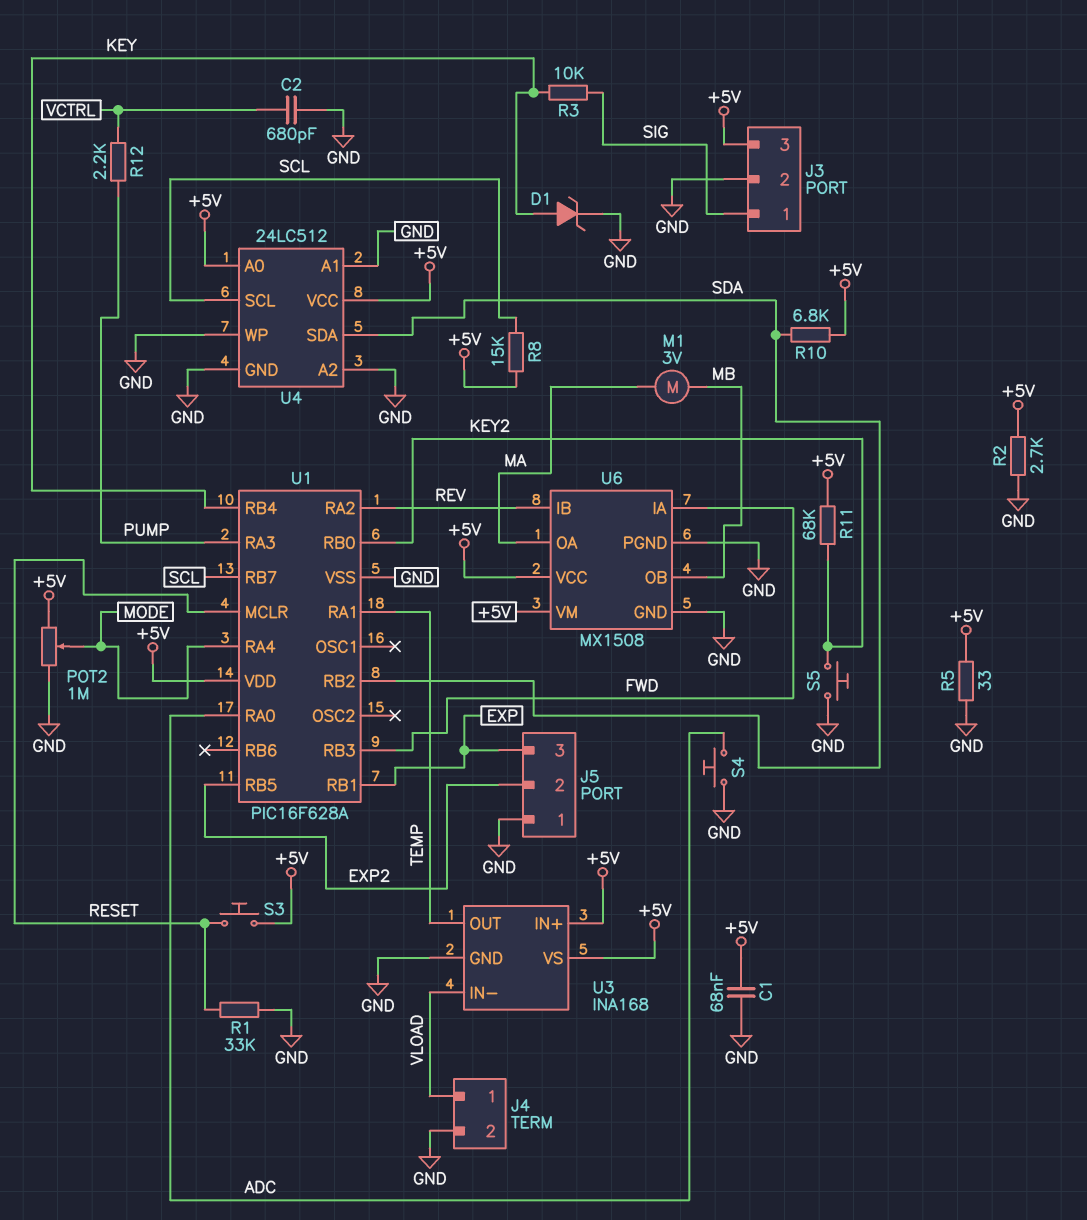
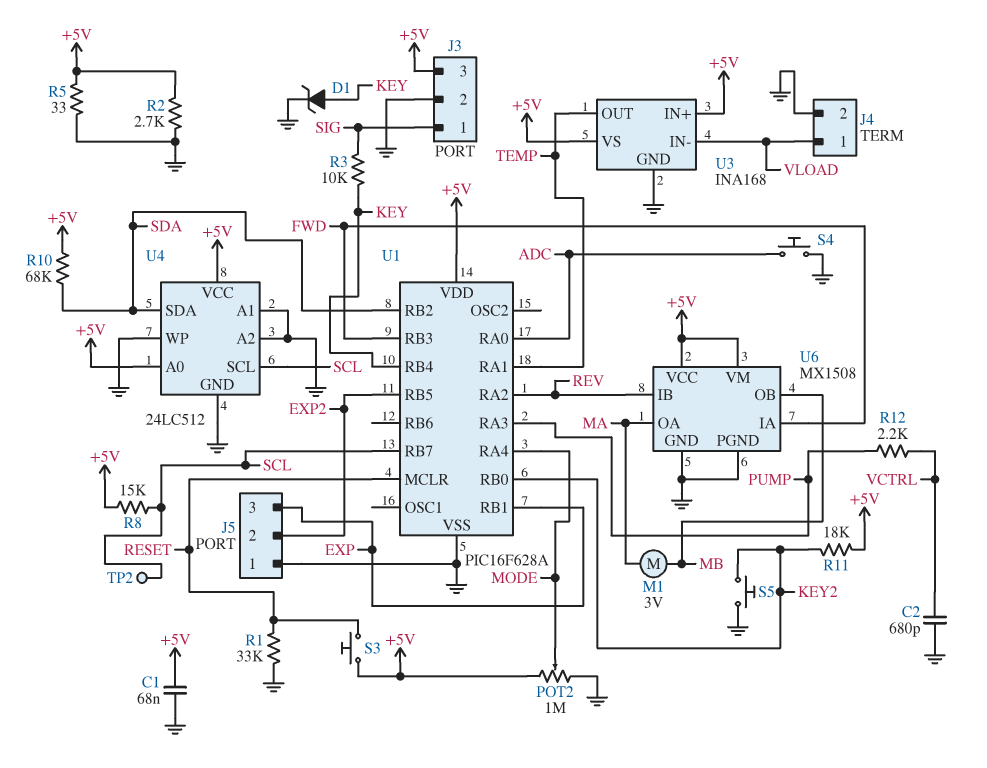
R10: 6.8k (+5V, SDA) -> 68k (+5V, SDA)
R11: 68k (+5V, KEY2) -> 18k (+5V, KEY2)
TP2: none -> test point (SCL)

